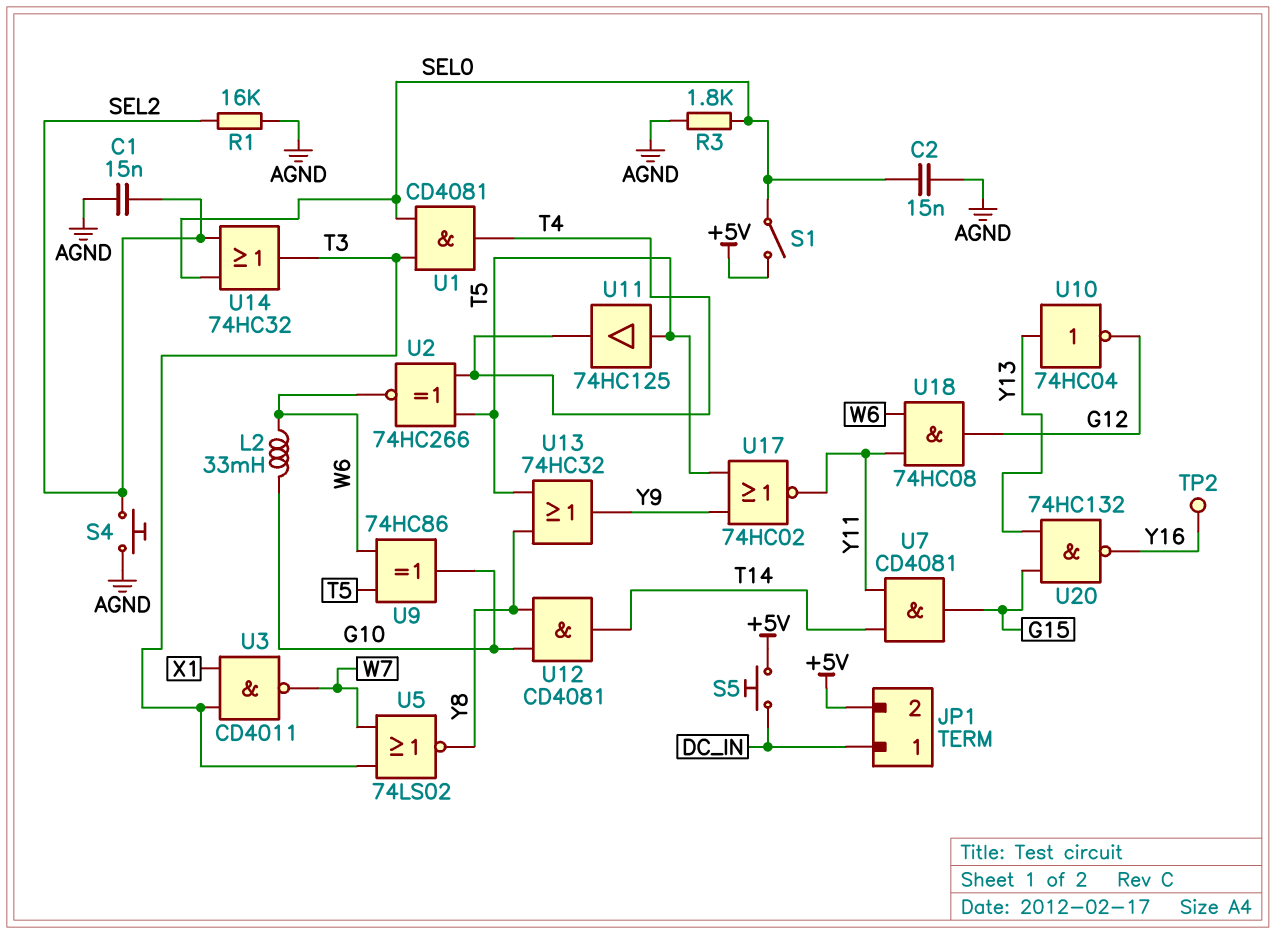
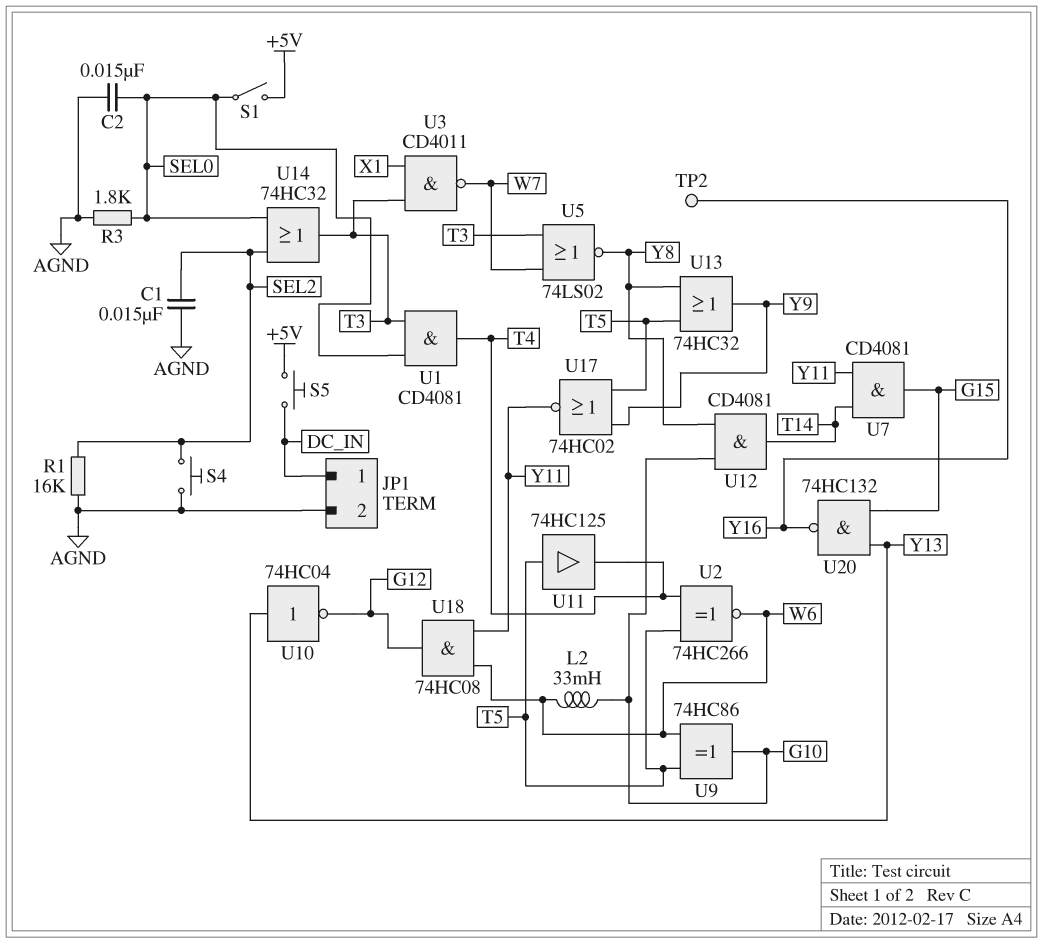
JP1 pin 2: +5V -> AGND

